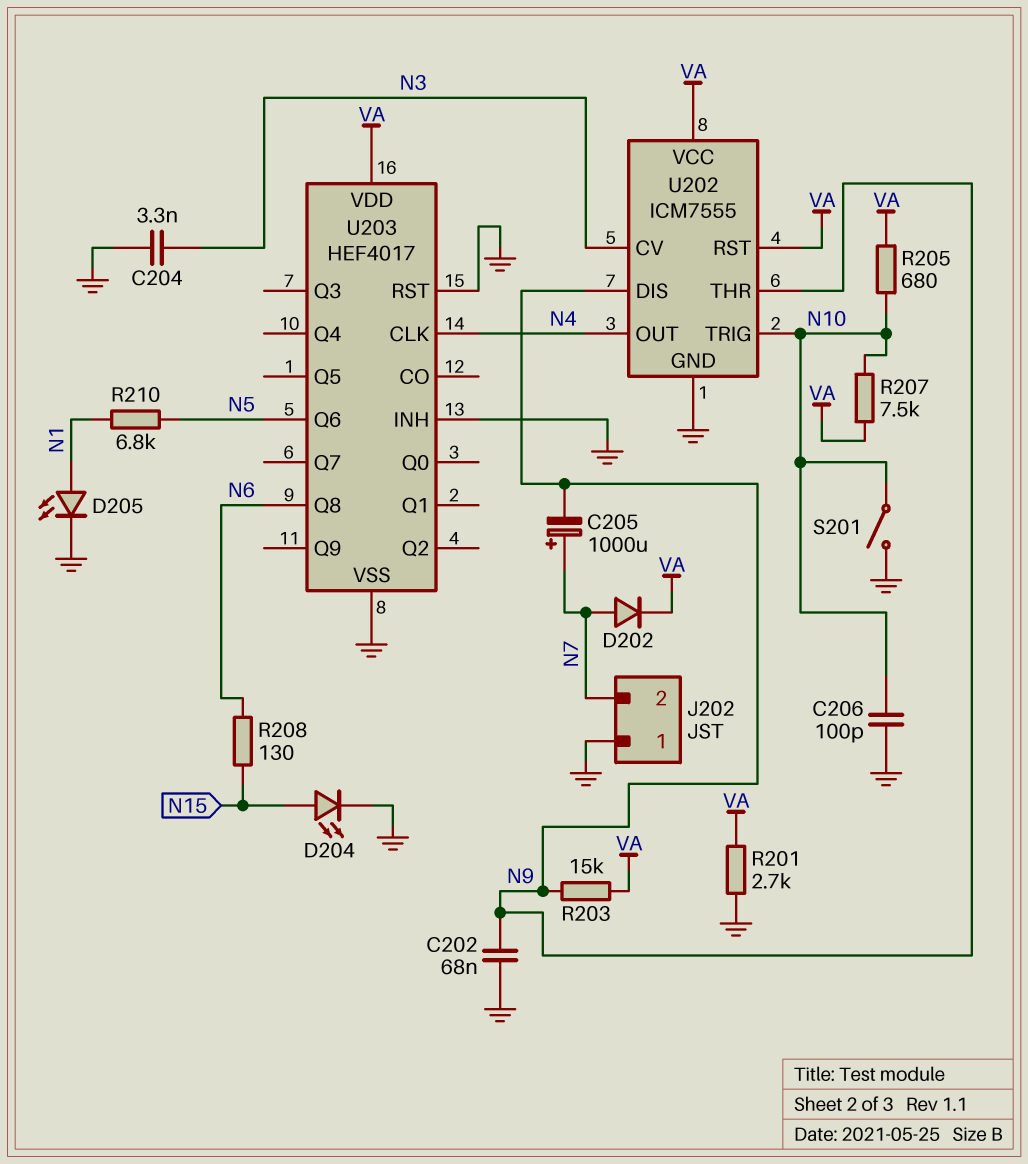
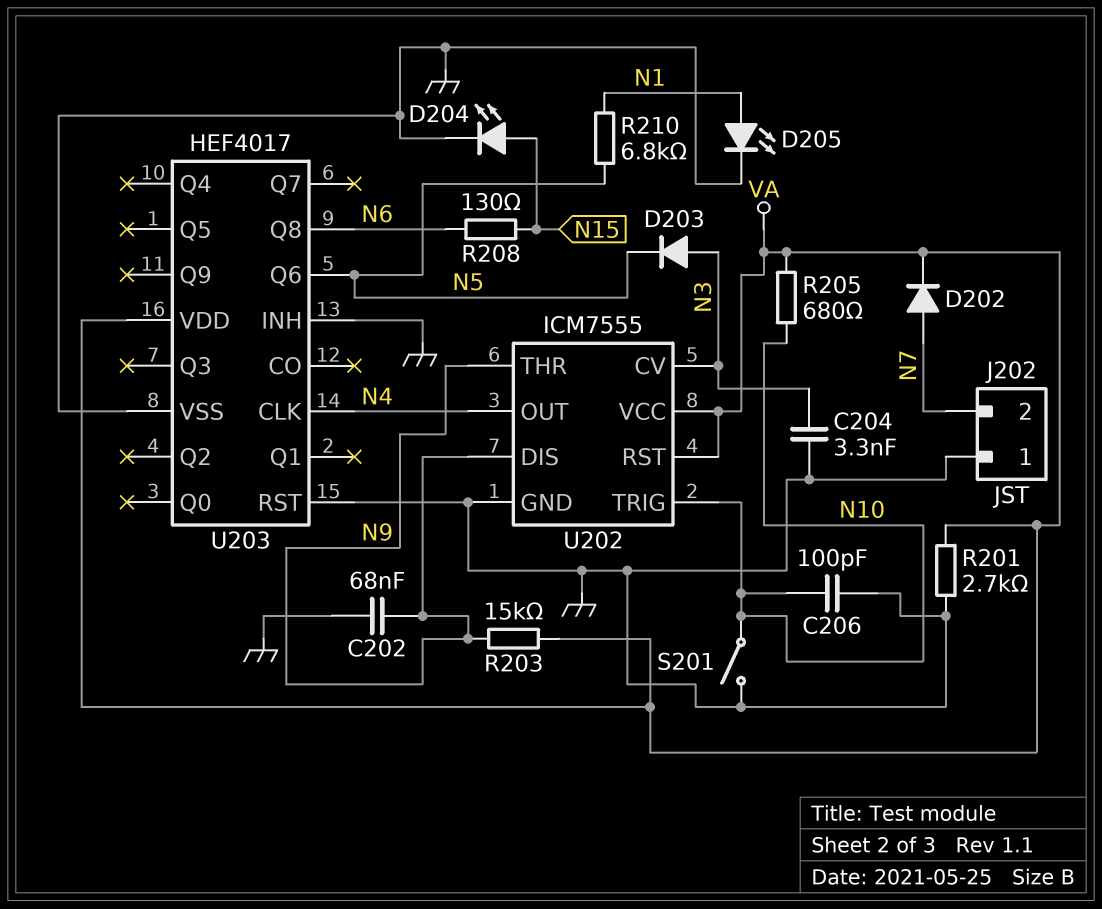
C205: 1000uF (plus N7, minus N9) -> none
D203: none -> diode (A N3, K N5)
R207: 7.5k (N10, VA) -> none

